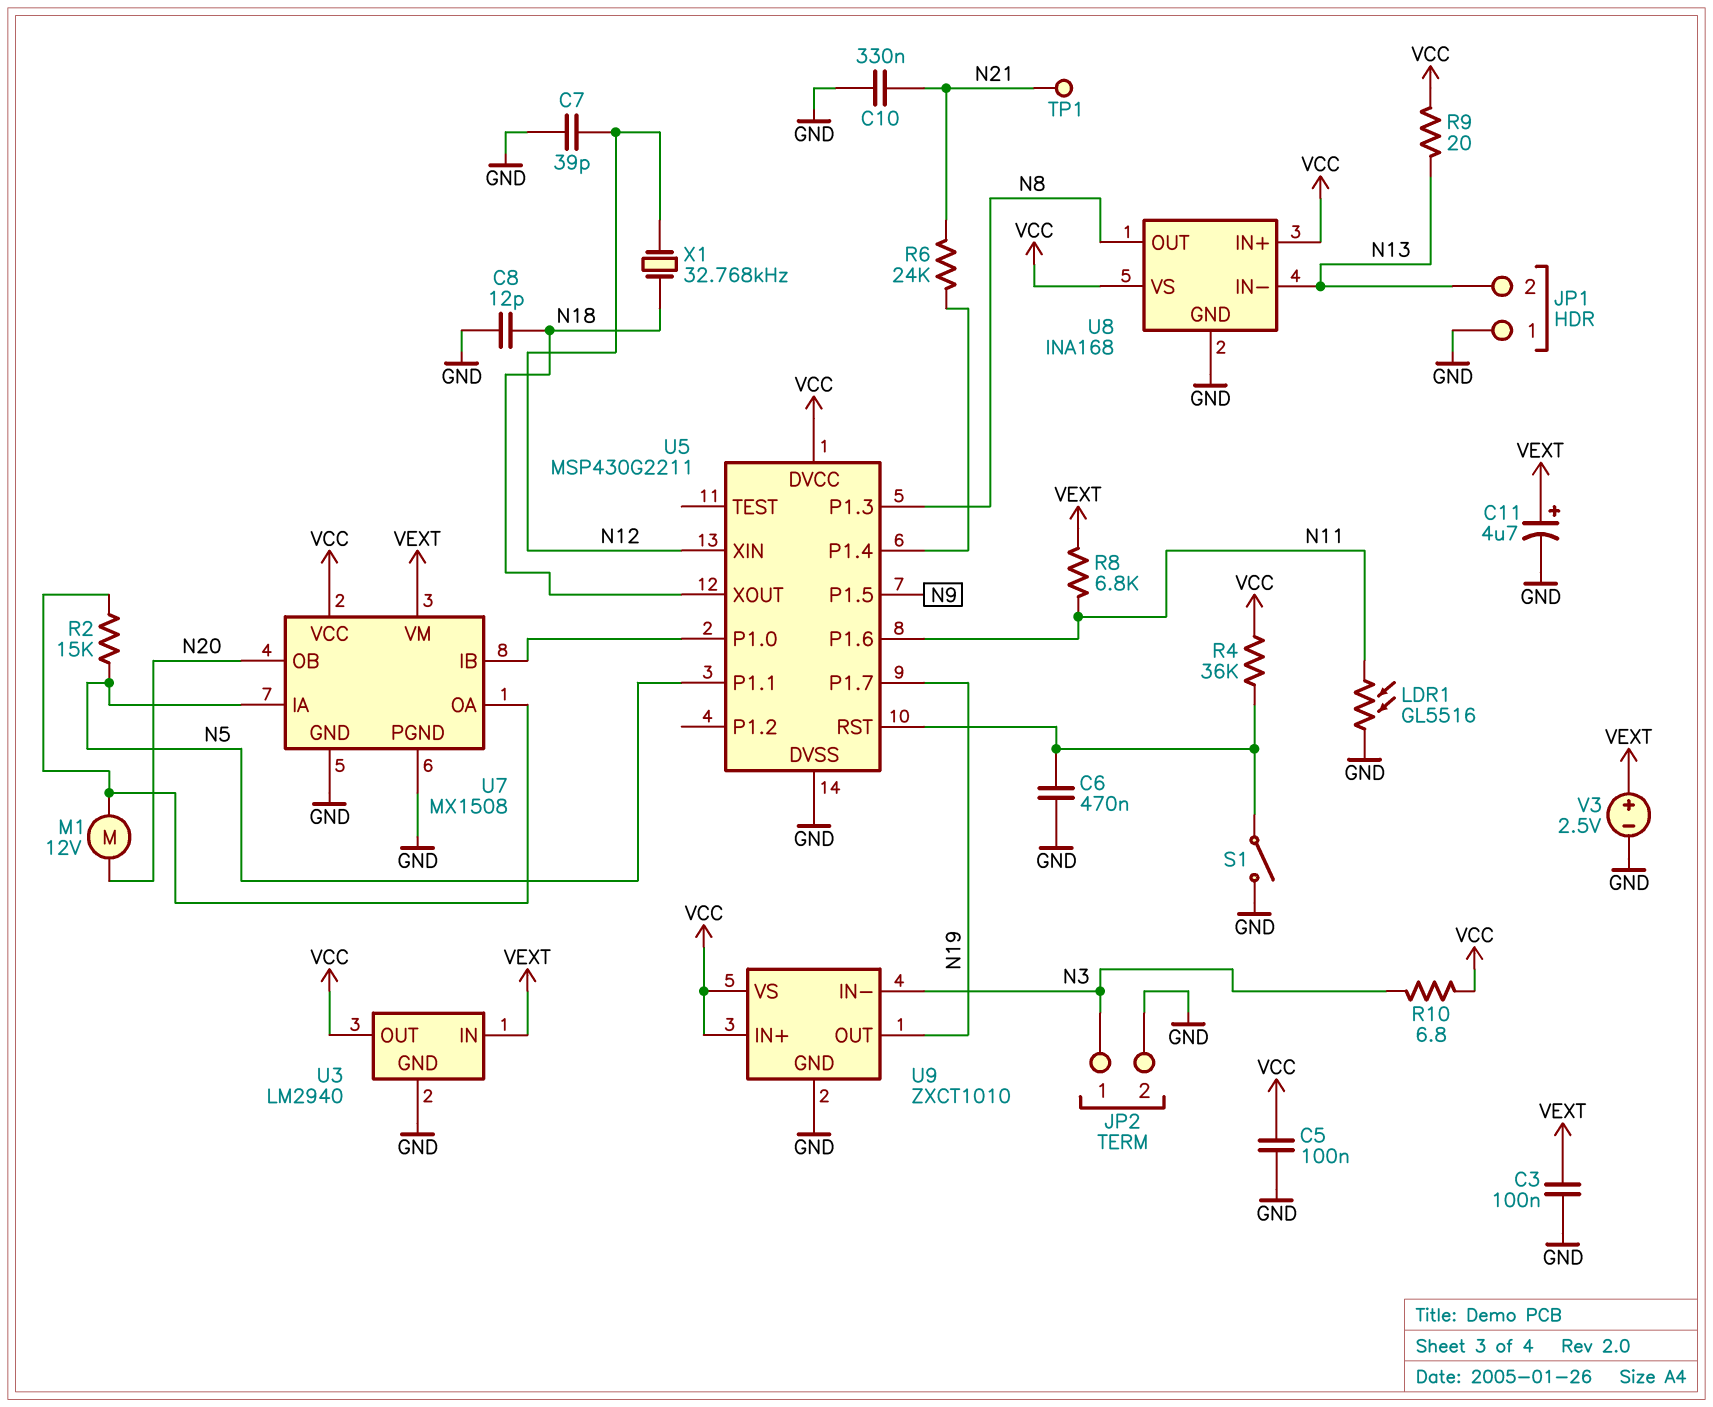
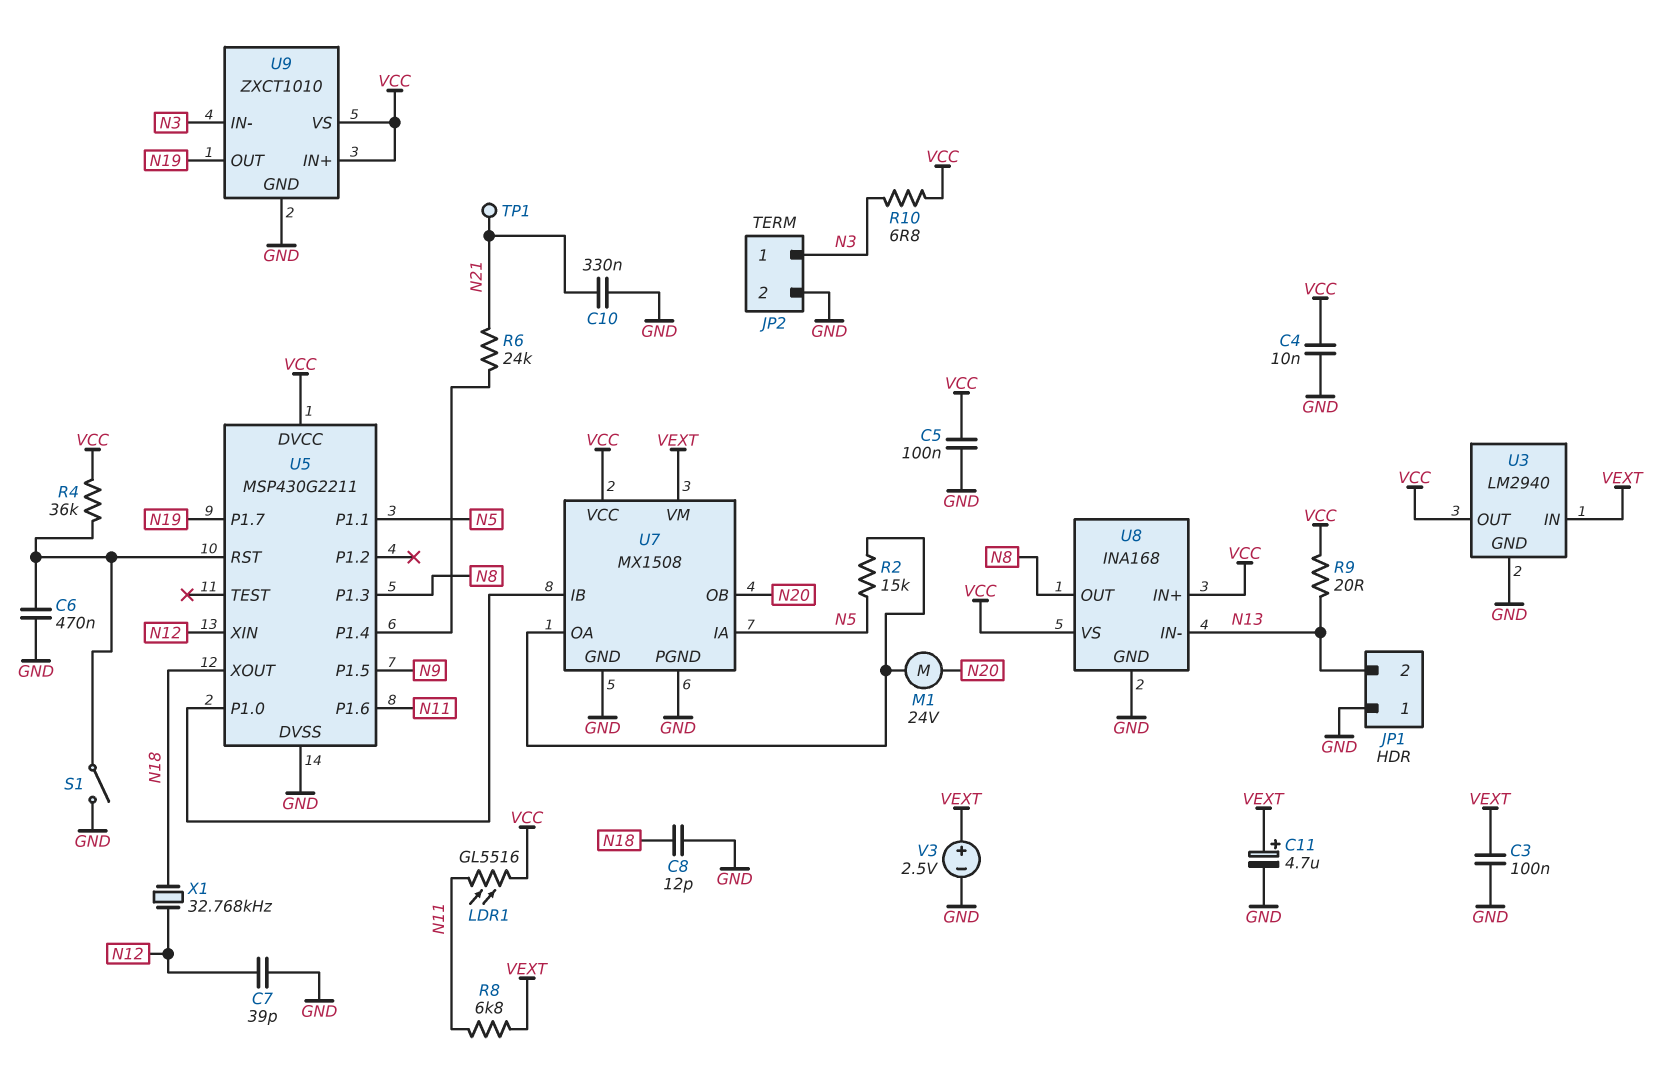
C4: none -> 10nF (GND, VCC)
LDR1: GL5516 (GND, N11) -> GL5516 (N11, VCC)
M1: motor 12V (N20, U7/OA) -> motor 24V (N20, U7/OA)

